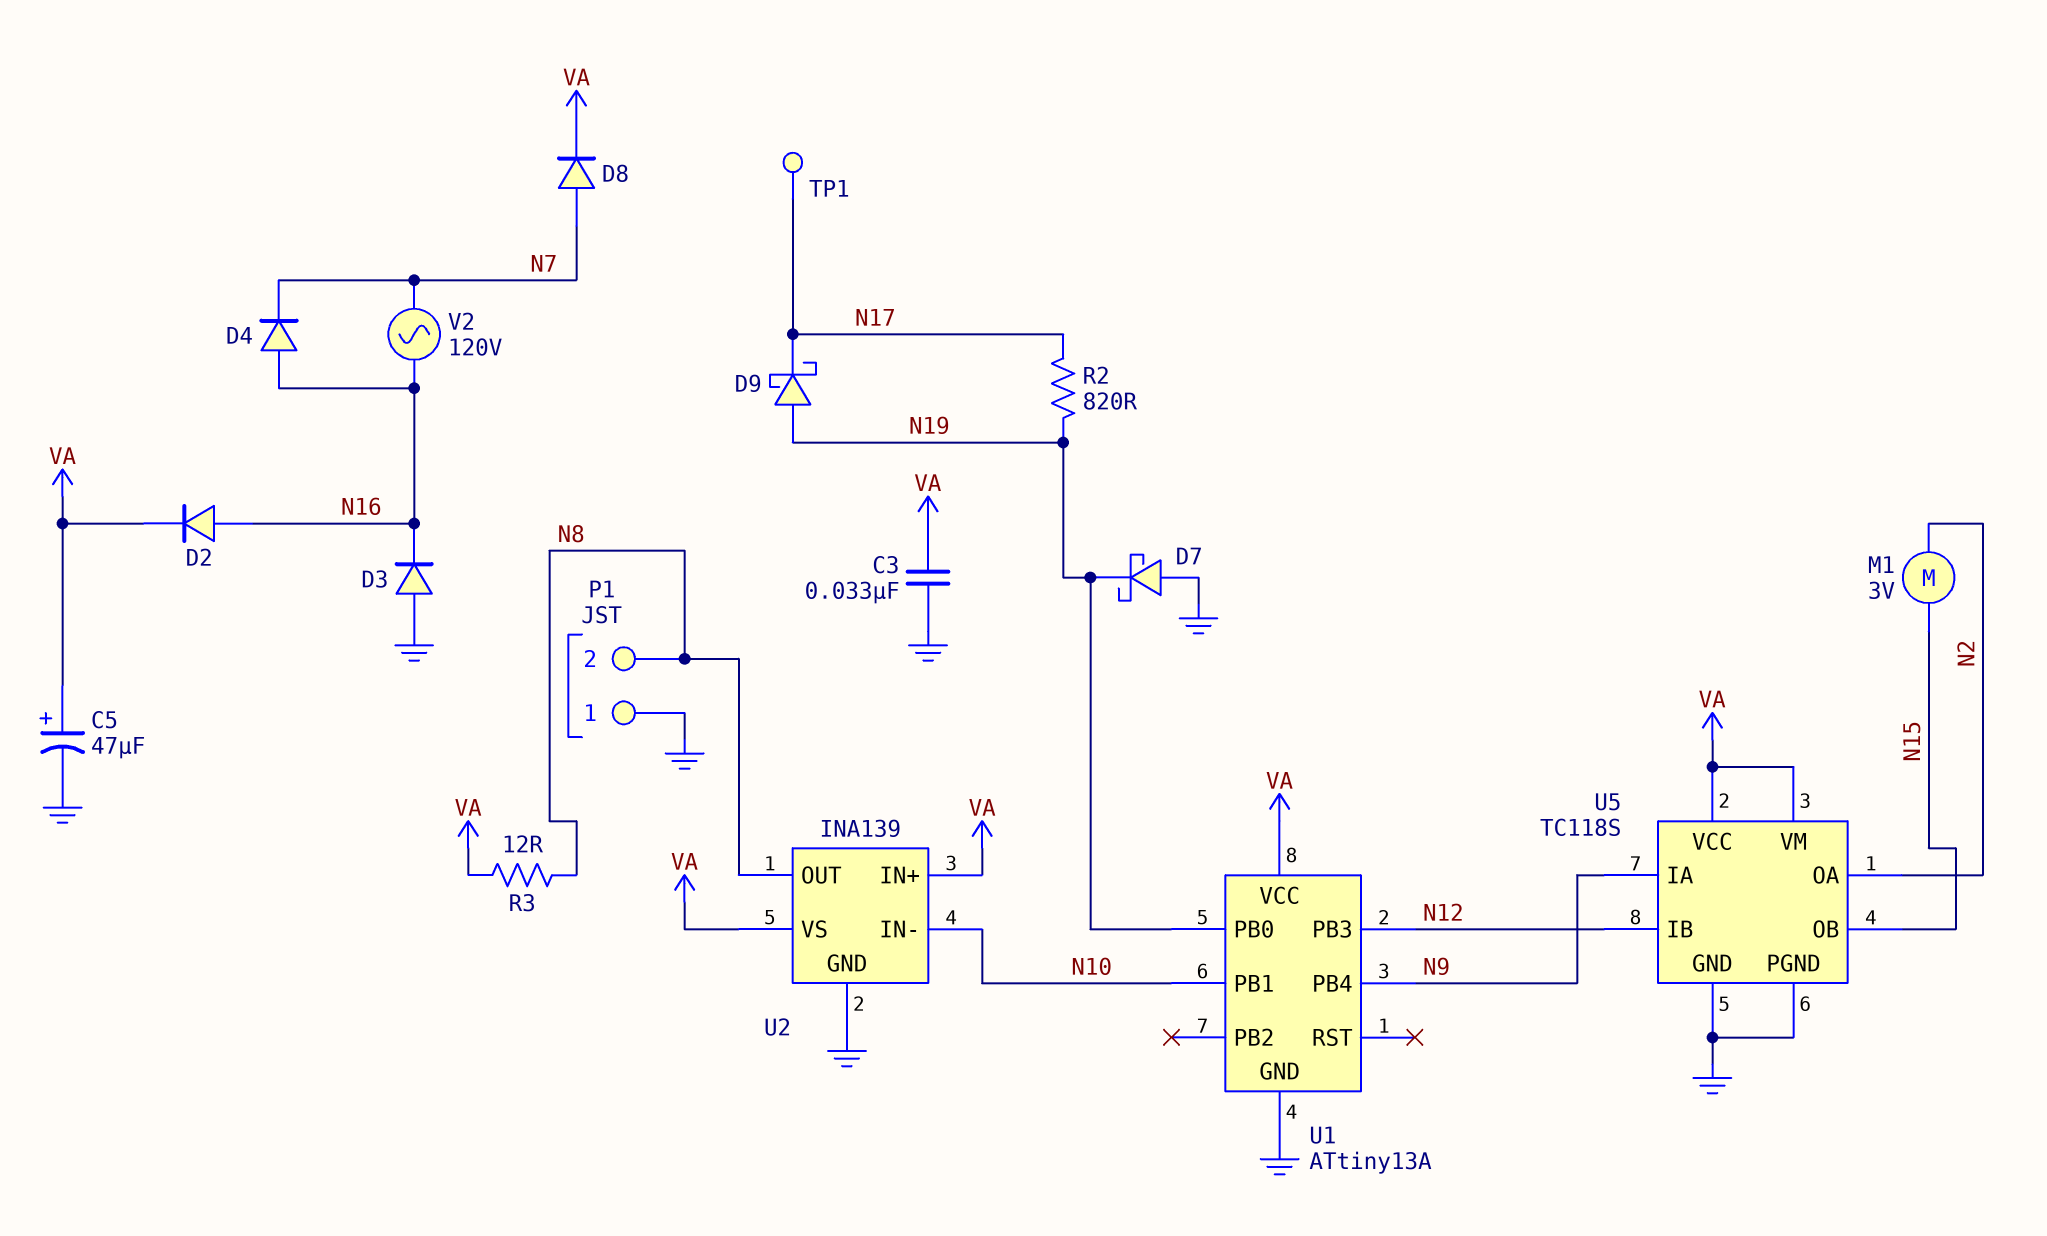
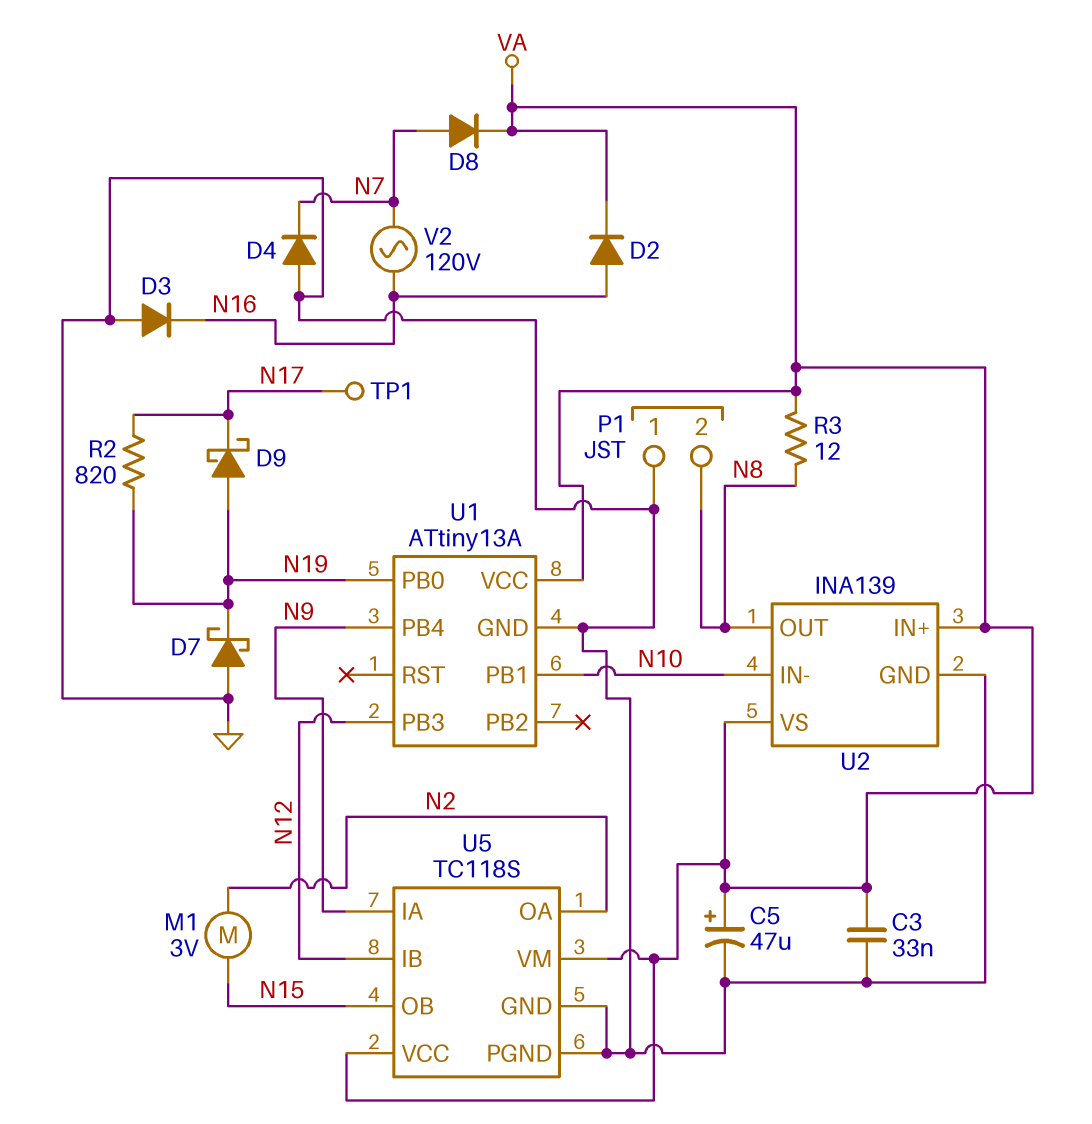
D4: diode (A N16, K N7) -> diode (A GND, K N7)

